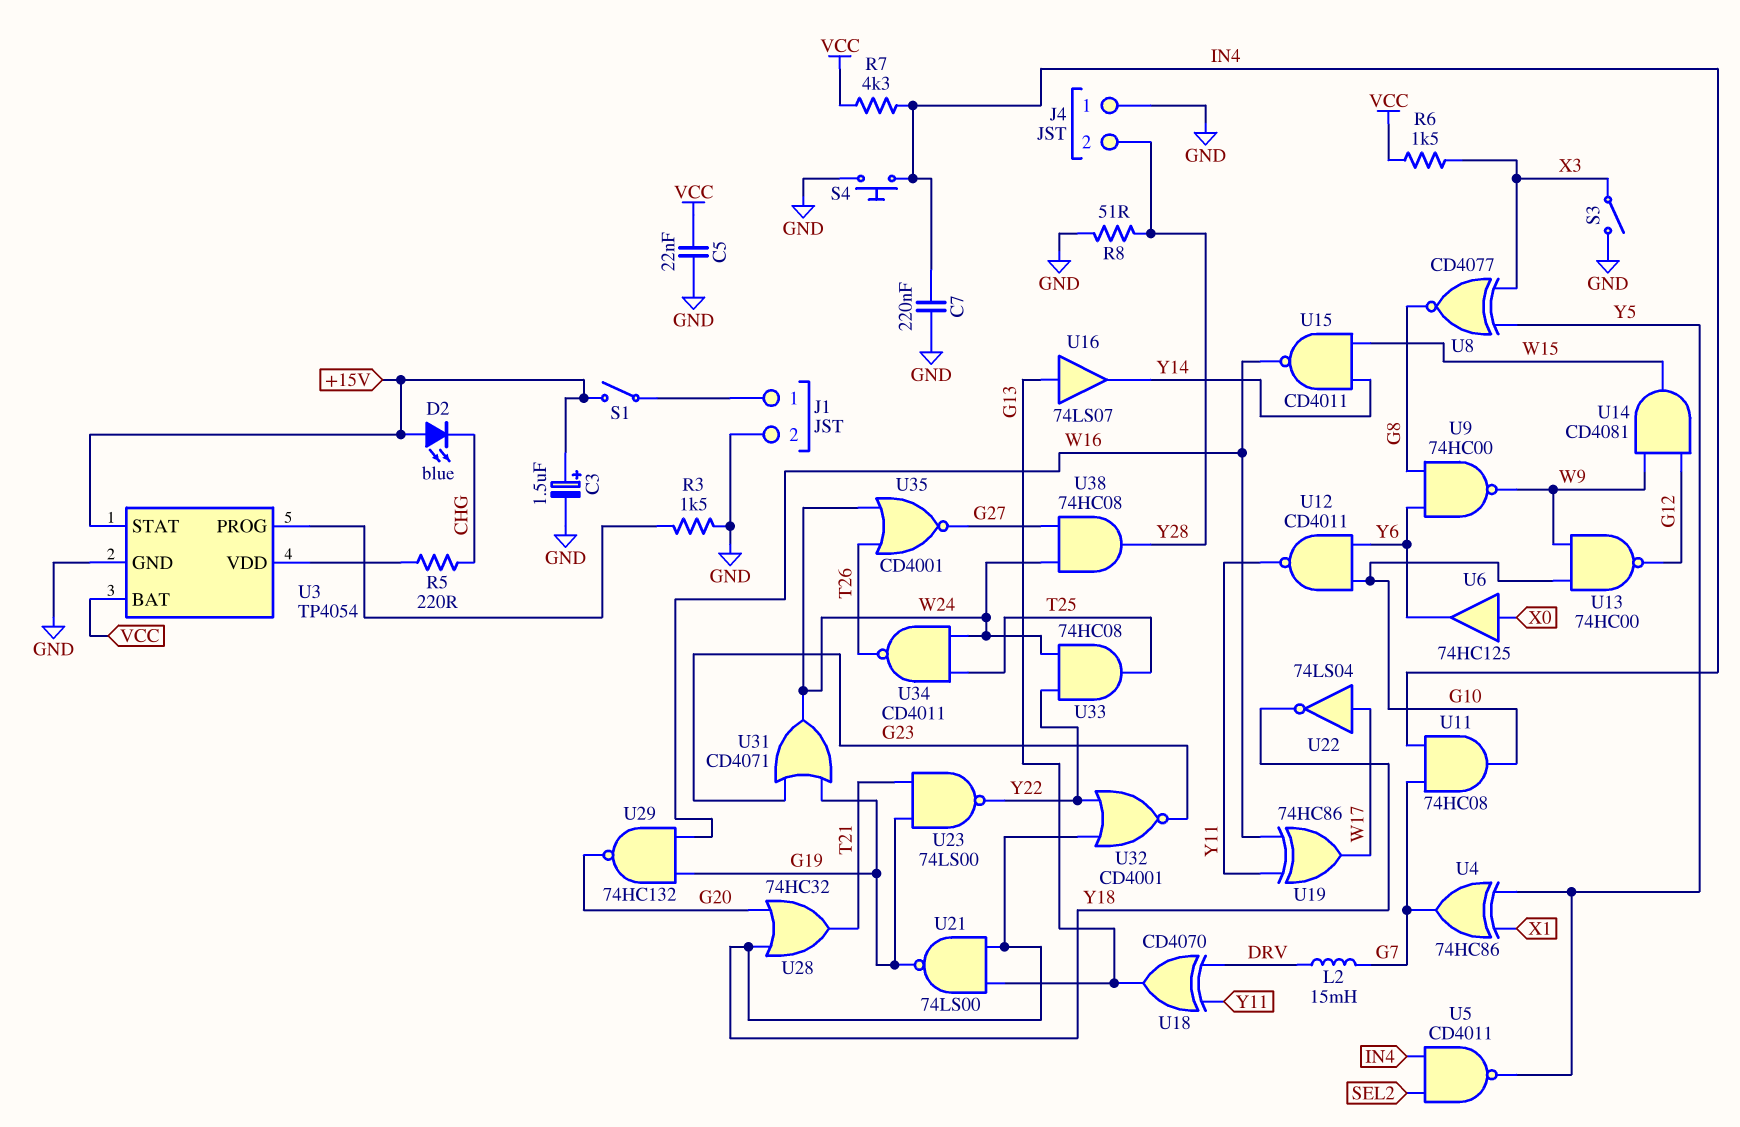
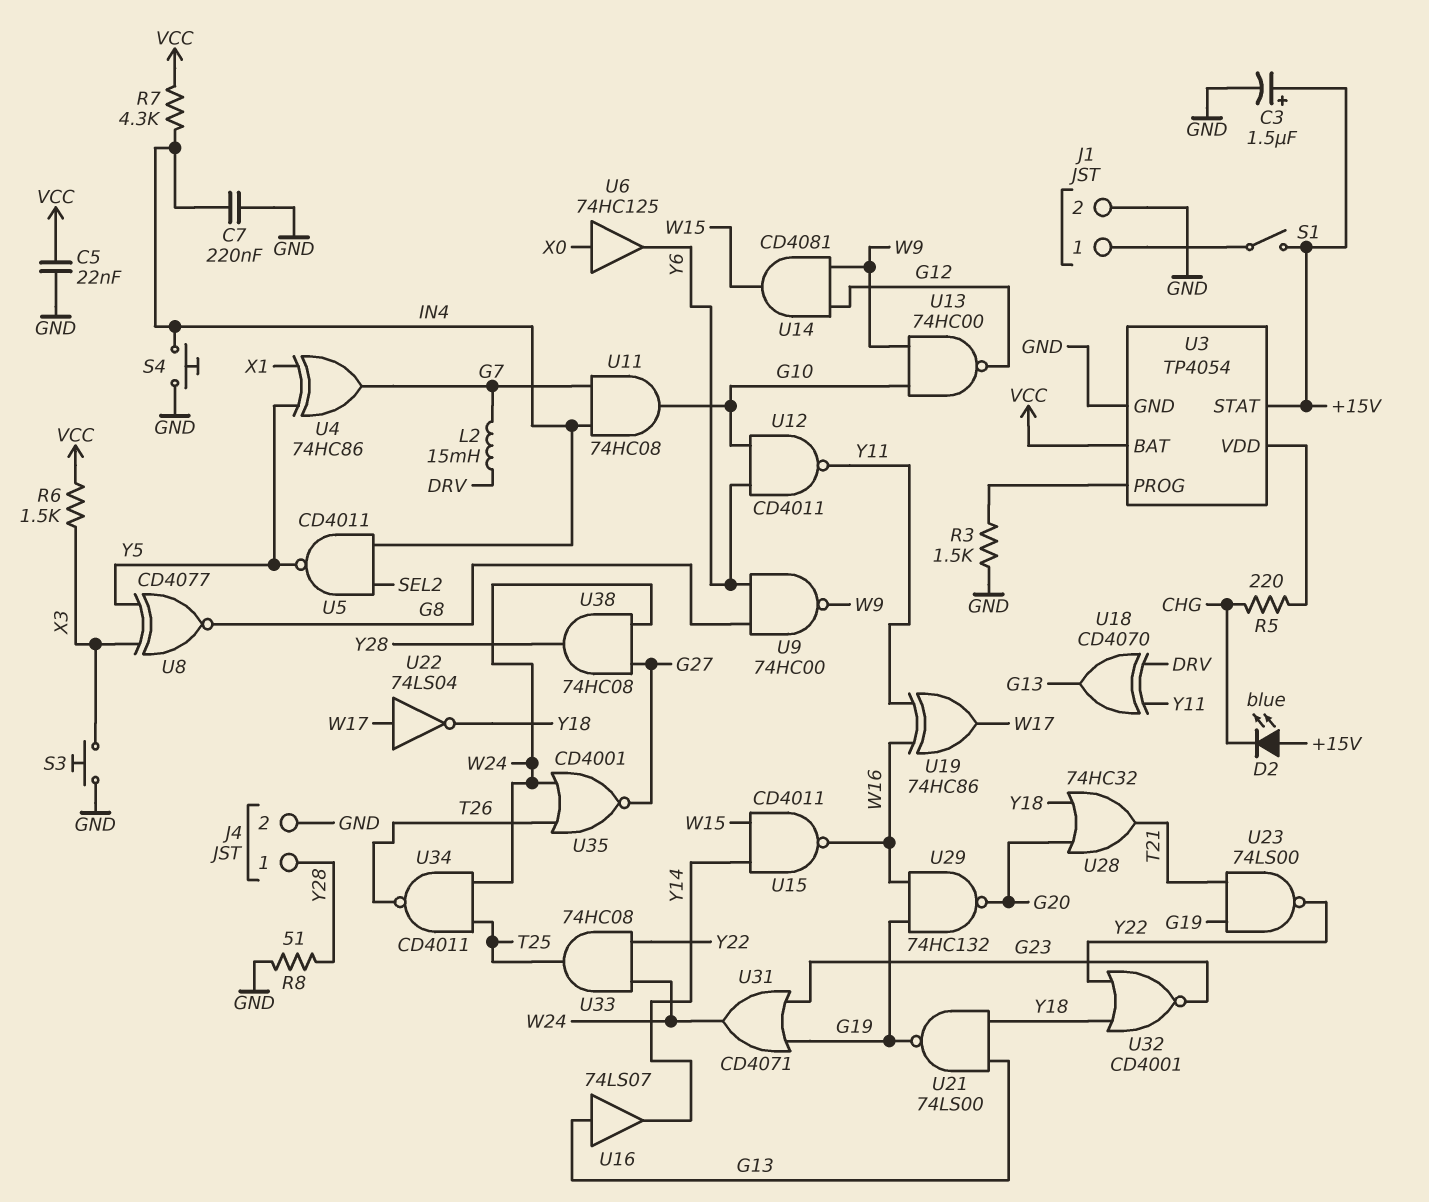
J4 pin 1: GND -> Y28
J4 pin 2: Y28 -> GND
S3: switch (GND, X3) -> button (GND, X3)

